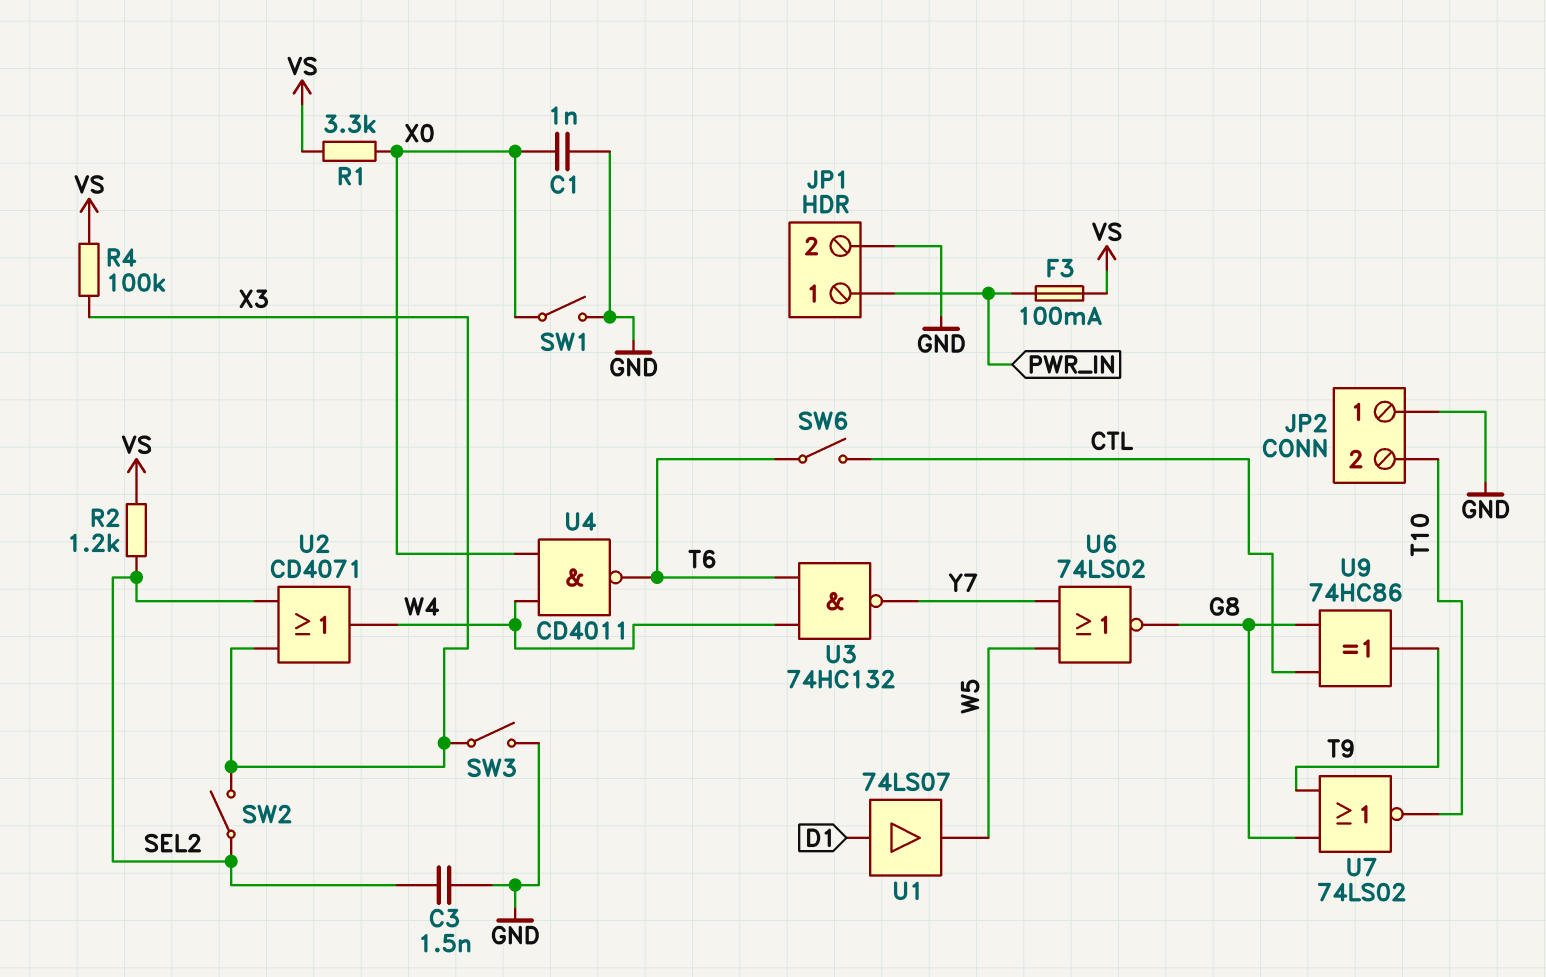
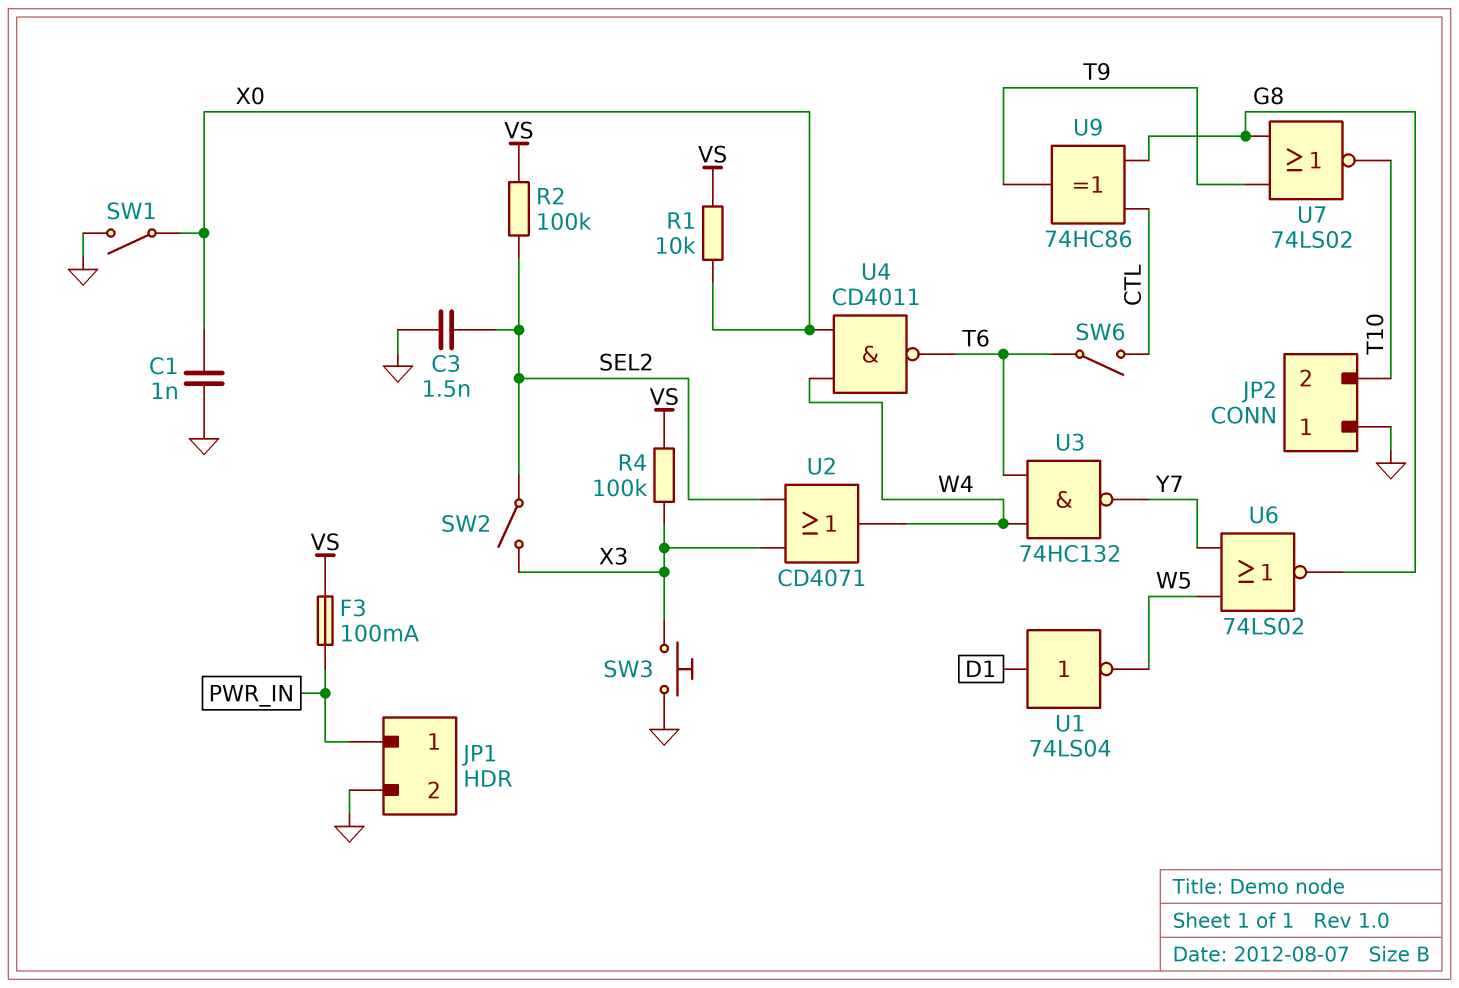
R1: 3.3k (VS, X0) -> 10k (VS, X0)
R2: 1.2k (SEL2, VS) -> 100k (SEL2, VS)
SW3: switch (GND, X3) -> button (GND, X3)
U1: buffer 74LS07 (in D1, out W5) -> NOT 74LS04 (in D1, out W5)

